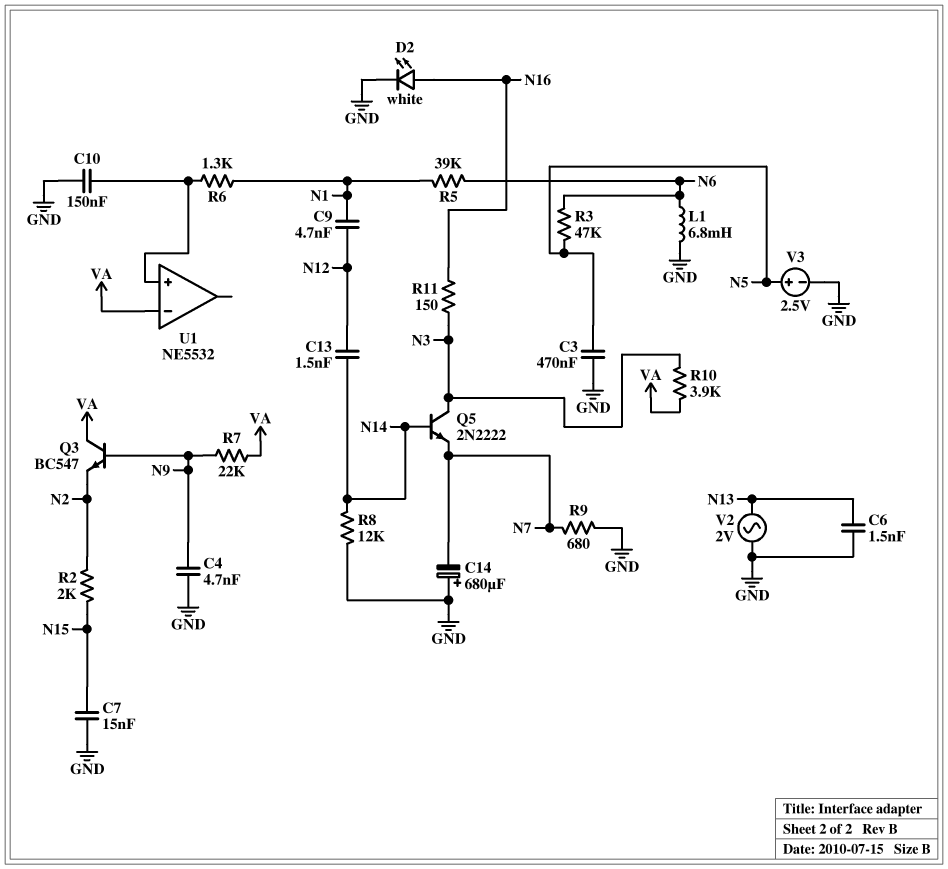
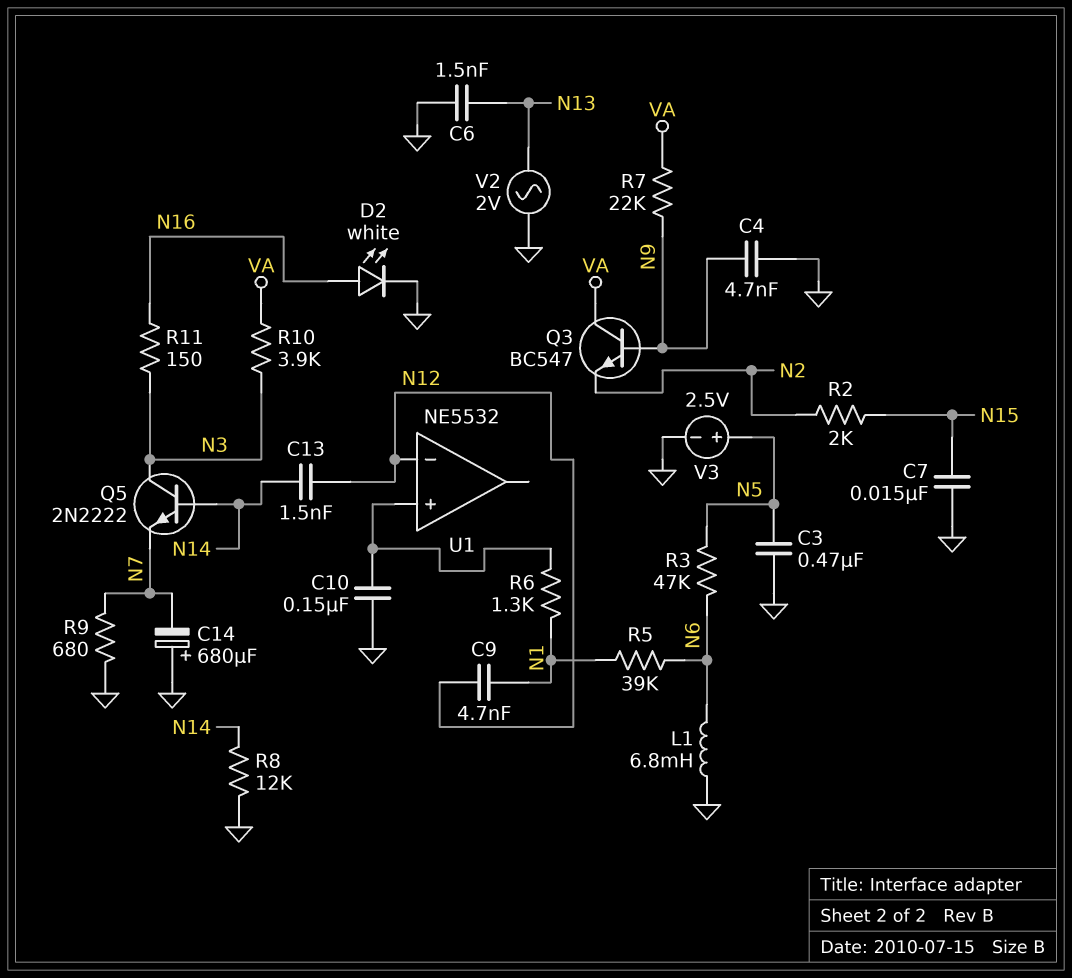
U1 pin in-: VA -> N12

